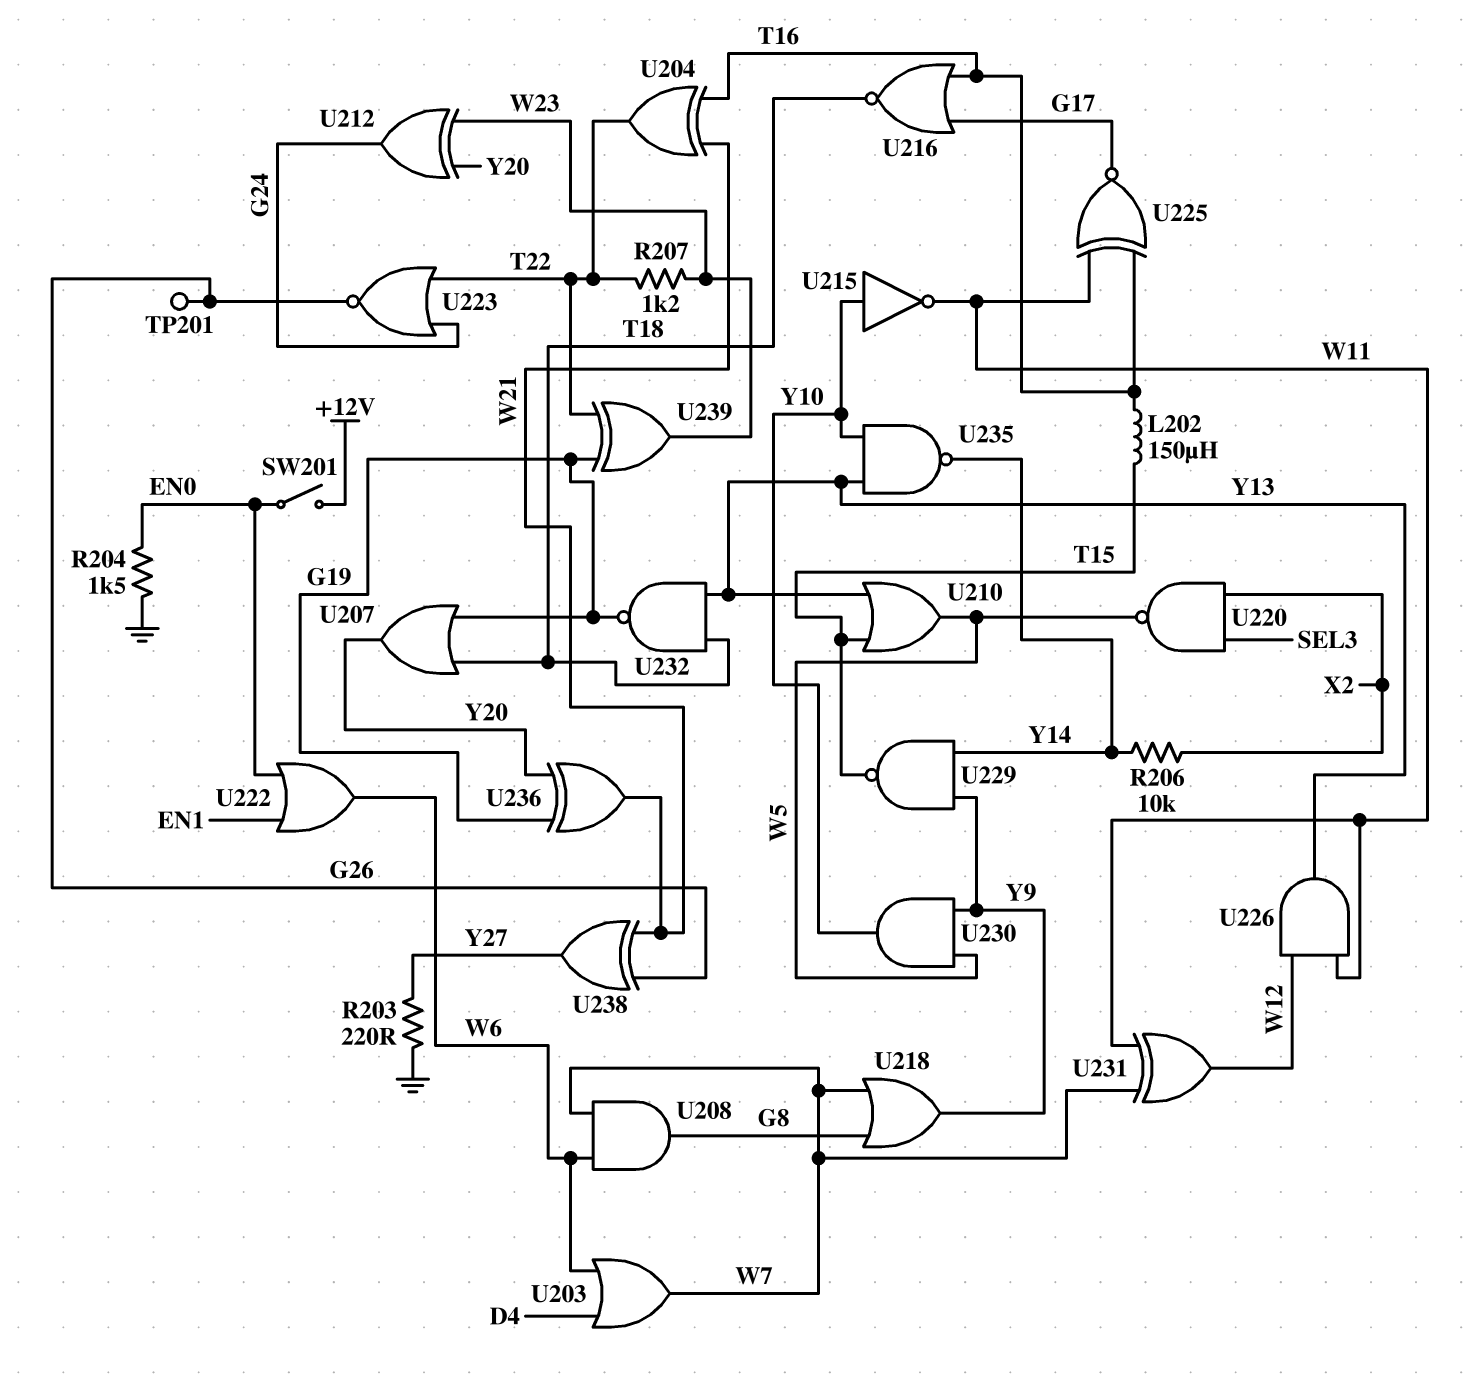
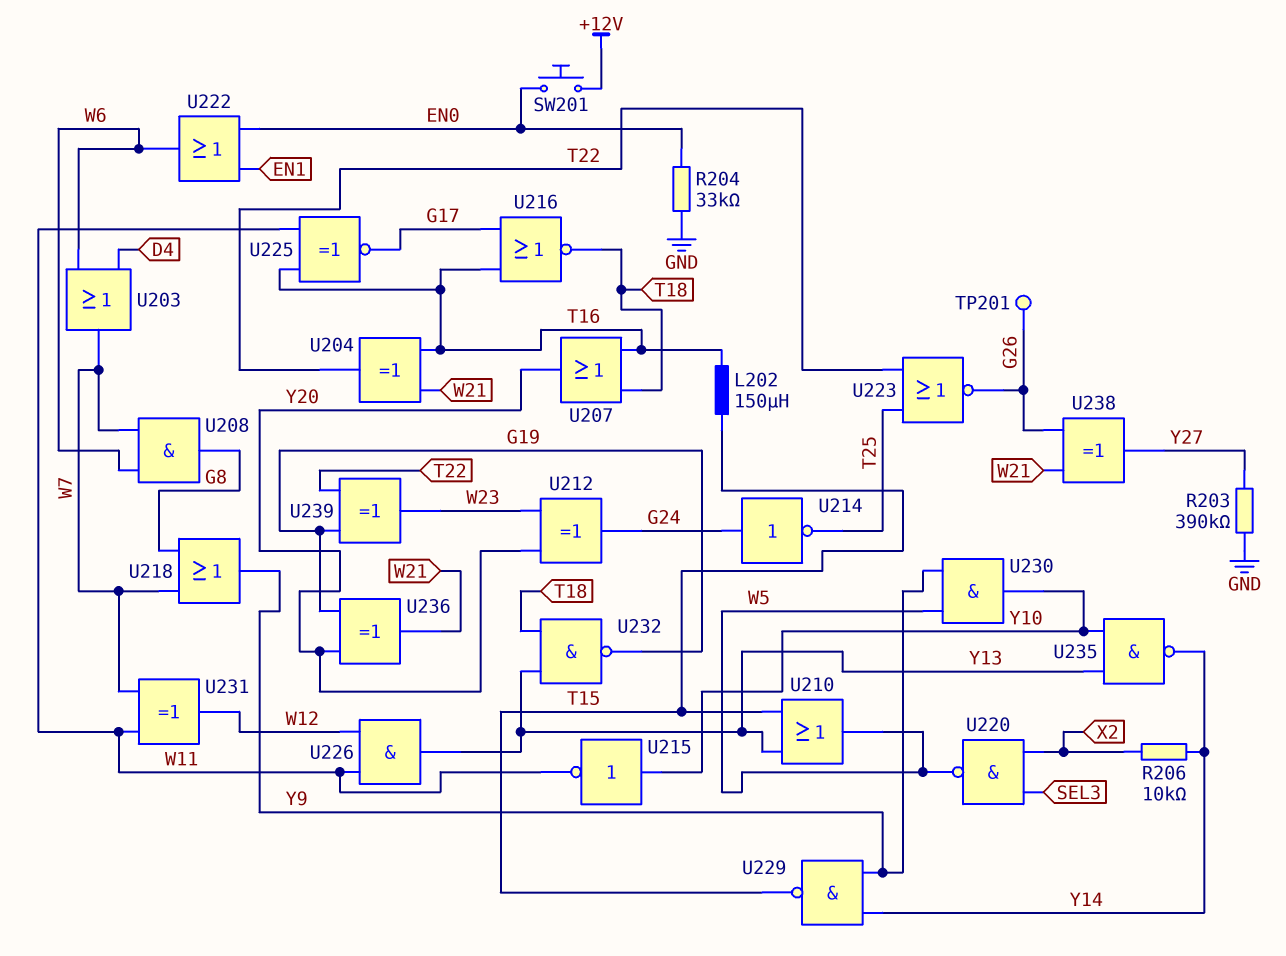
R203: 220 (GND, Y27) -> 390k (GND, Y27)
R204: 1.5k (EN0, GND) -> 33k (EN0, GND)
R207: 1.2k (T22, W23) -> none
SW201: switch (+12V, EN0) -> button (+12V, EN0)
U207: OR (in G19, in T18, out Y20) -> OR (in T16, in T18, out Y20)
U214: none -> NOT (in G24, out T25)
U223: NOR (in G24, in T22, out G26) -> NOR (in T22, in T25, out G26)

